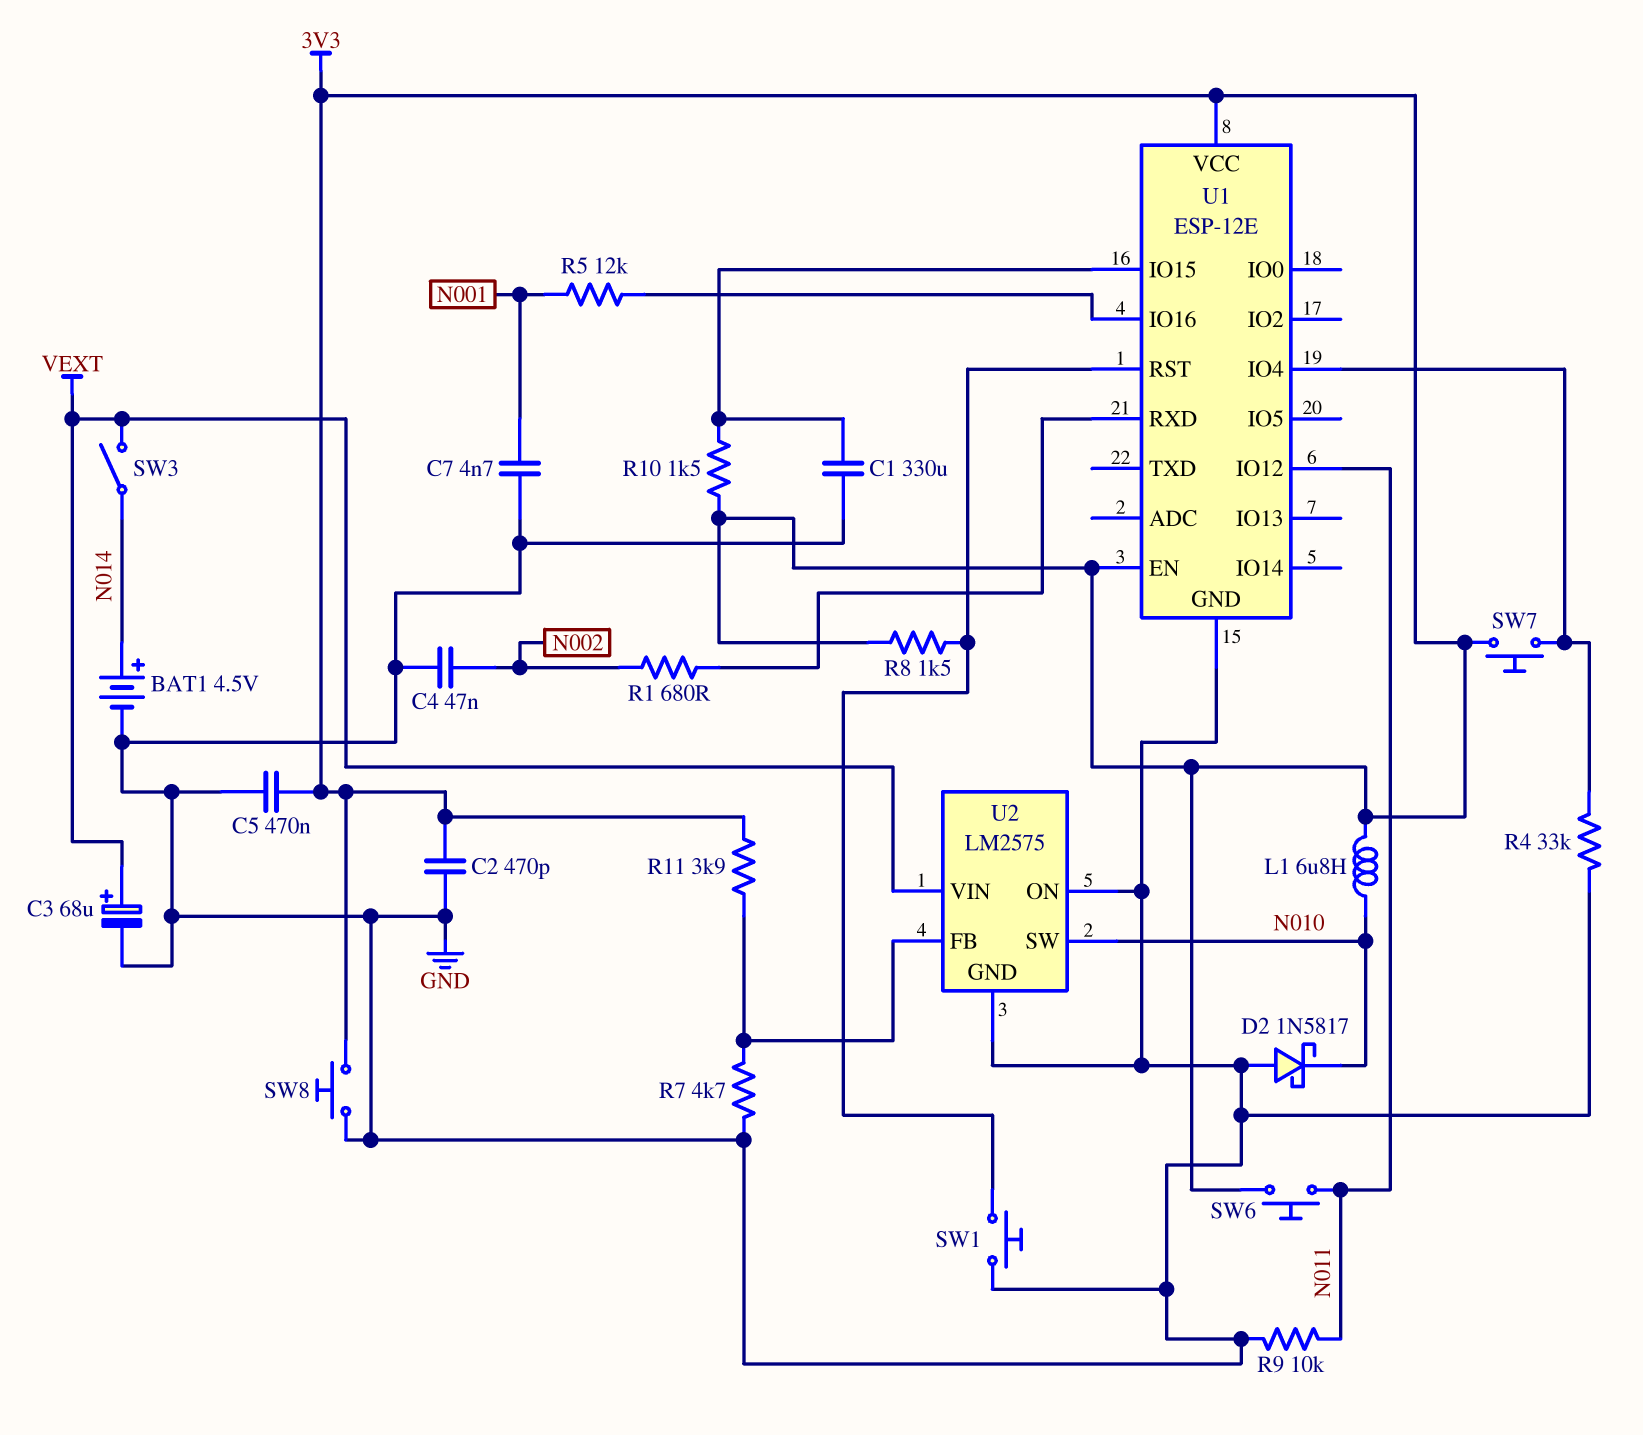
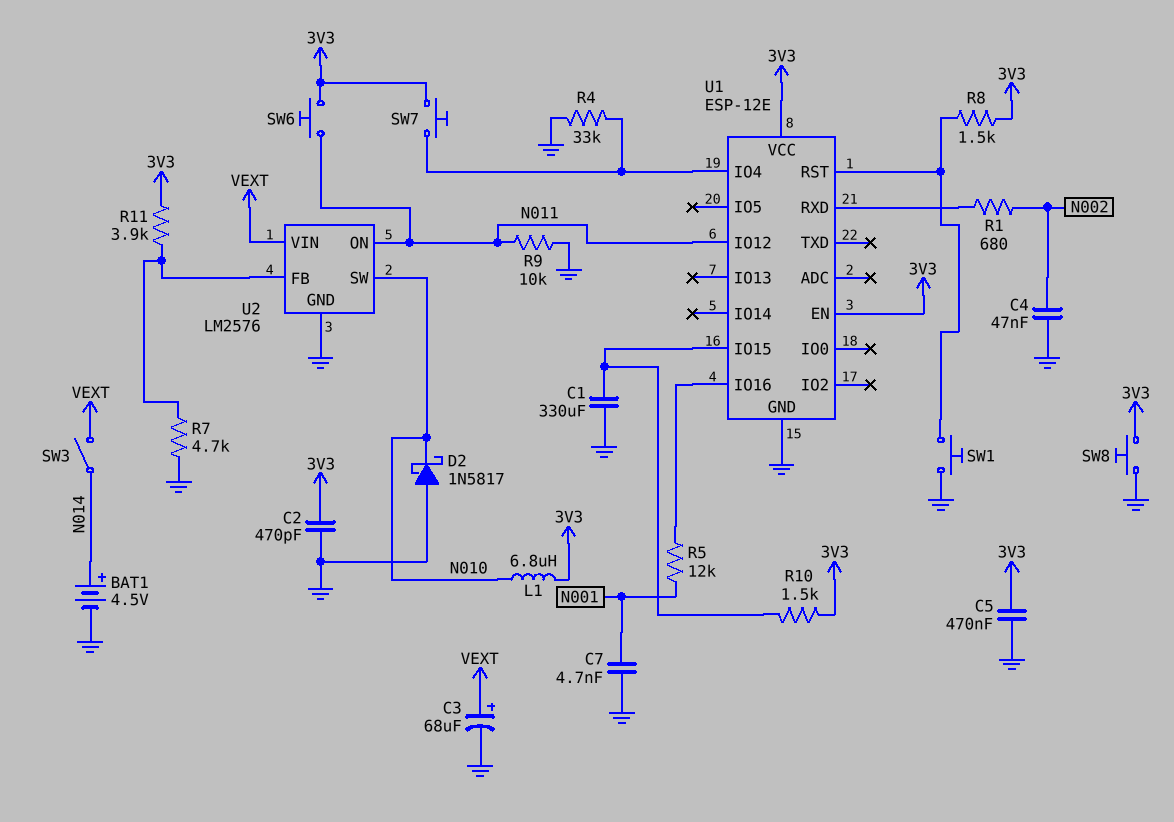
U2: LM2575 -> LM2576
U2 pin ON: GND -> N011

